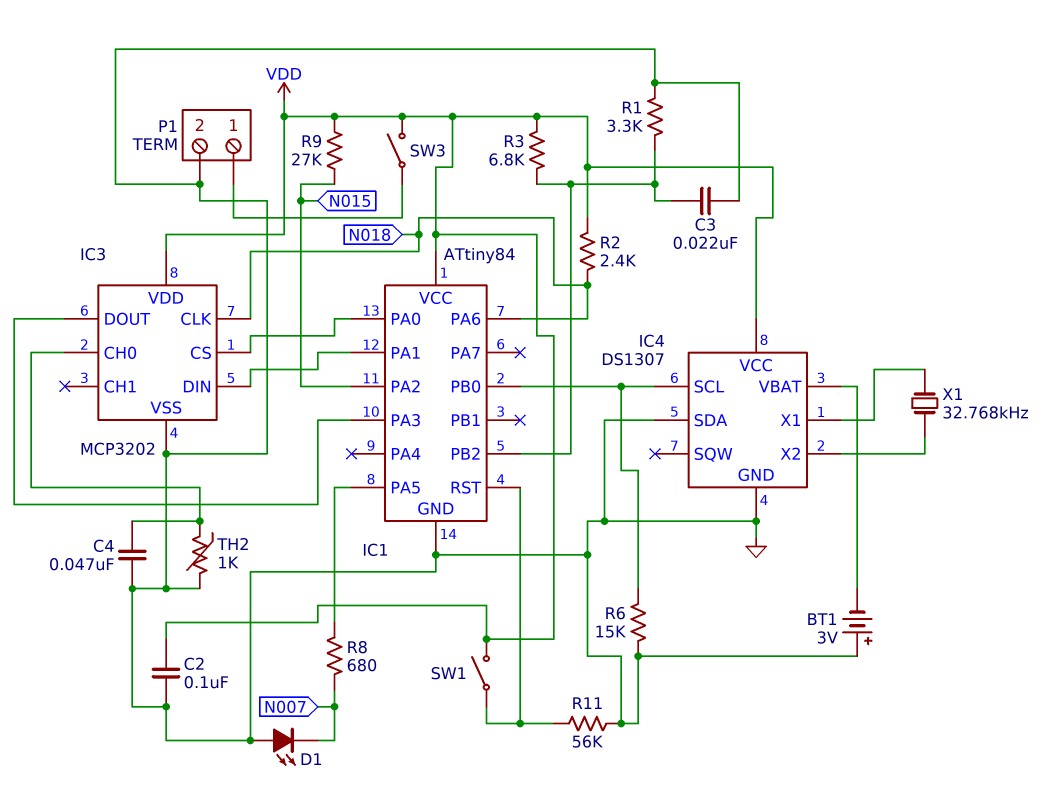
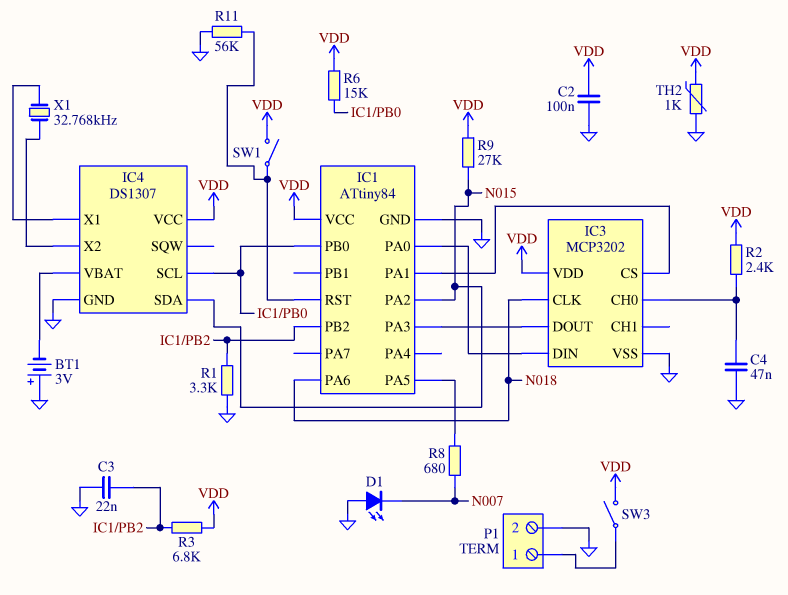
IC3 pin CS: IC1/PA0 -> IC1/PA1
IC3 pin DIN: IC1/PA1 -> IC1/PA0
IC4 pin SDA: GND -> N015
R2: 2.4k (N018, VDD) -> 2.4k (IC3/CH0, VDD)
R6: 15k (GND, IC1/PB0) -> 15k (IC1/PB0, VDD)
TH2: 1k (GND, IC3/CH0) -> 1k (GND, VDD)

